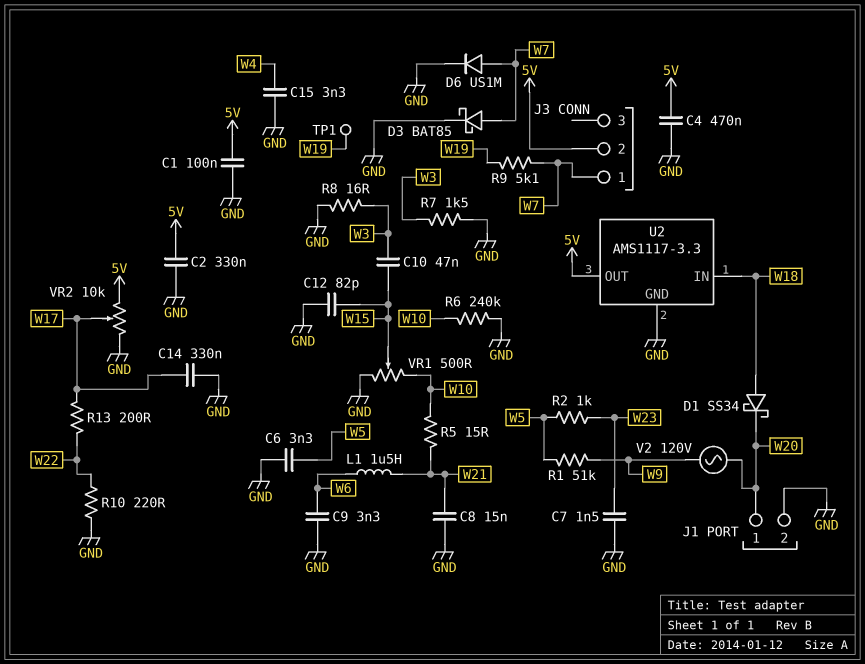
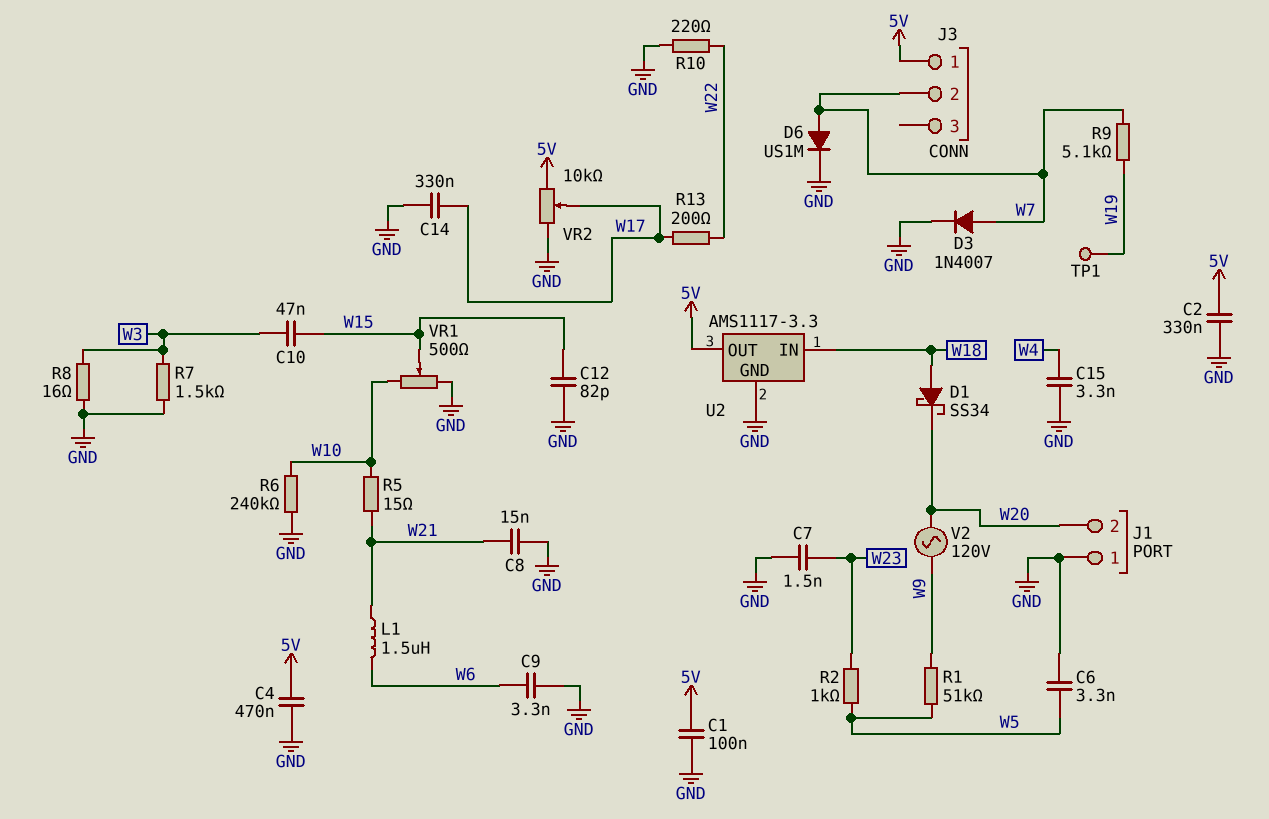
D3: schottky BAT85 (A W7, K GND) -> diode 1N4007 (A W7, K GND)
J1 pin 1: W20 -> GND
J1 pin 2: GND -> W20
J3 pin 1: W7 -> 5V
J3 pin 2: 5V -> W7

